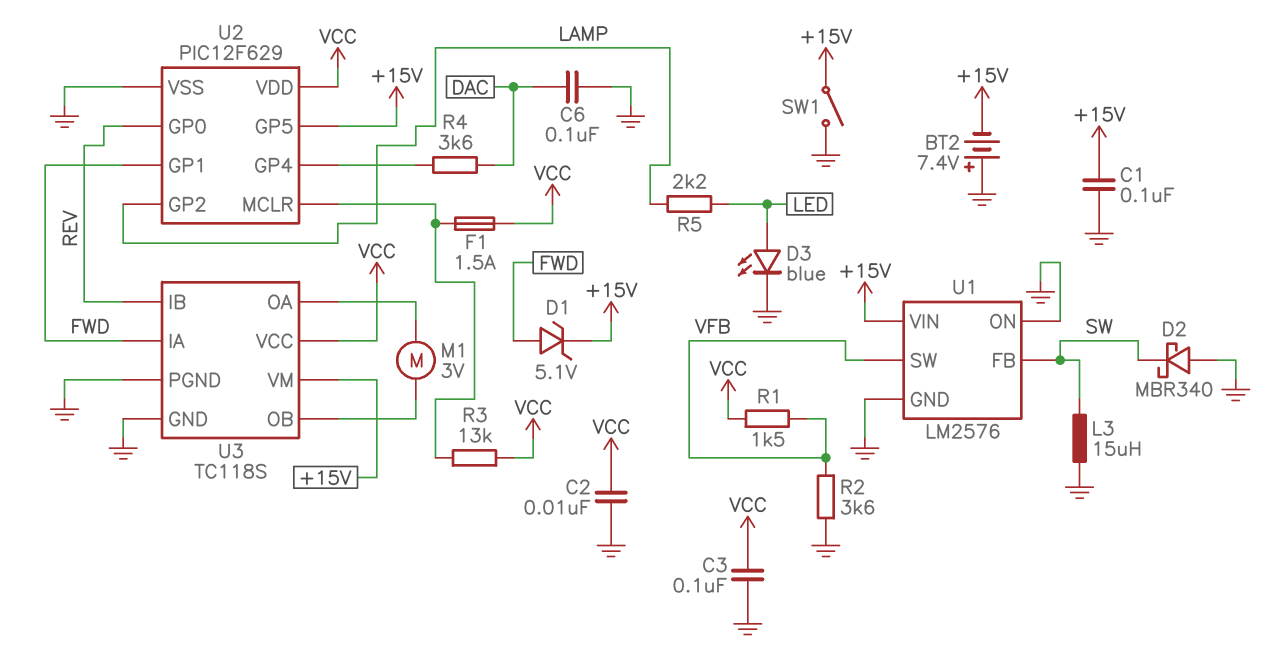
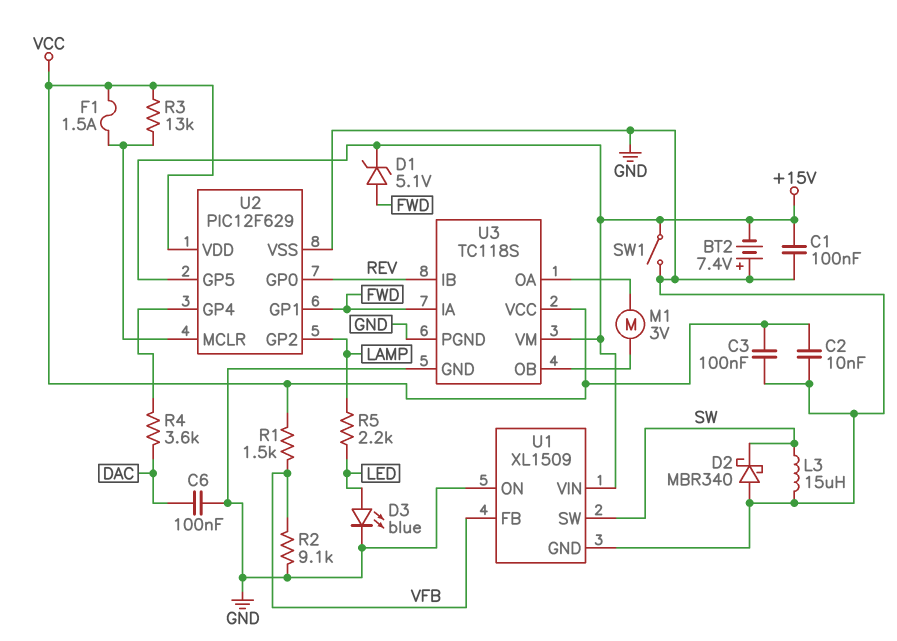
R2: 3.6k (GND, VFB) -> 9.1k (GND, VFB)
U1: LM2576 -> XL1509
U1 pin FB: SW -> VFB
U1 pin SW: VFB -> SW

